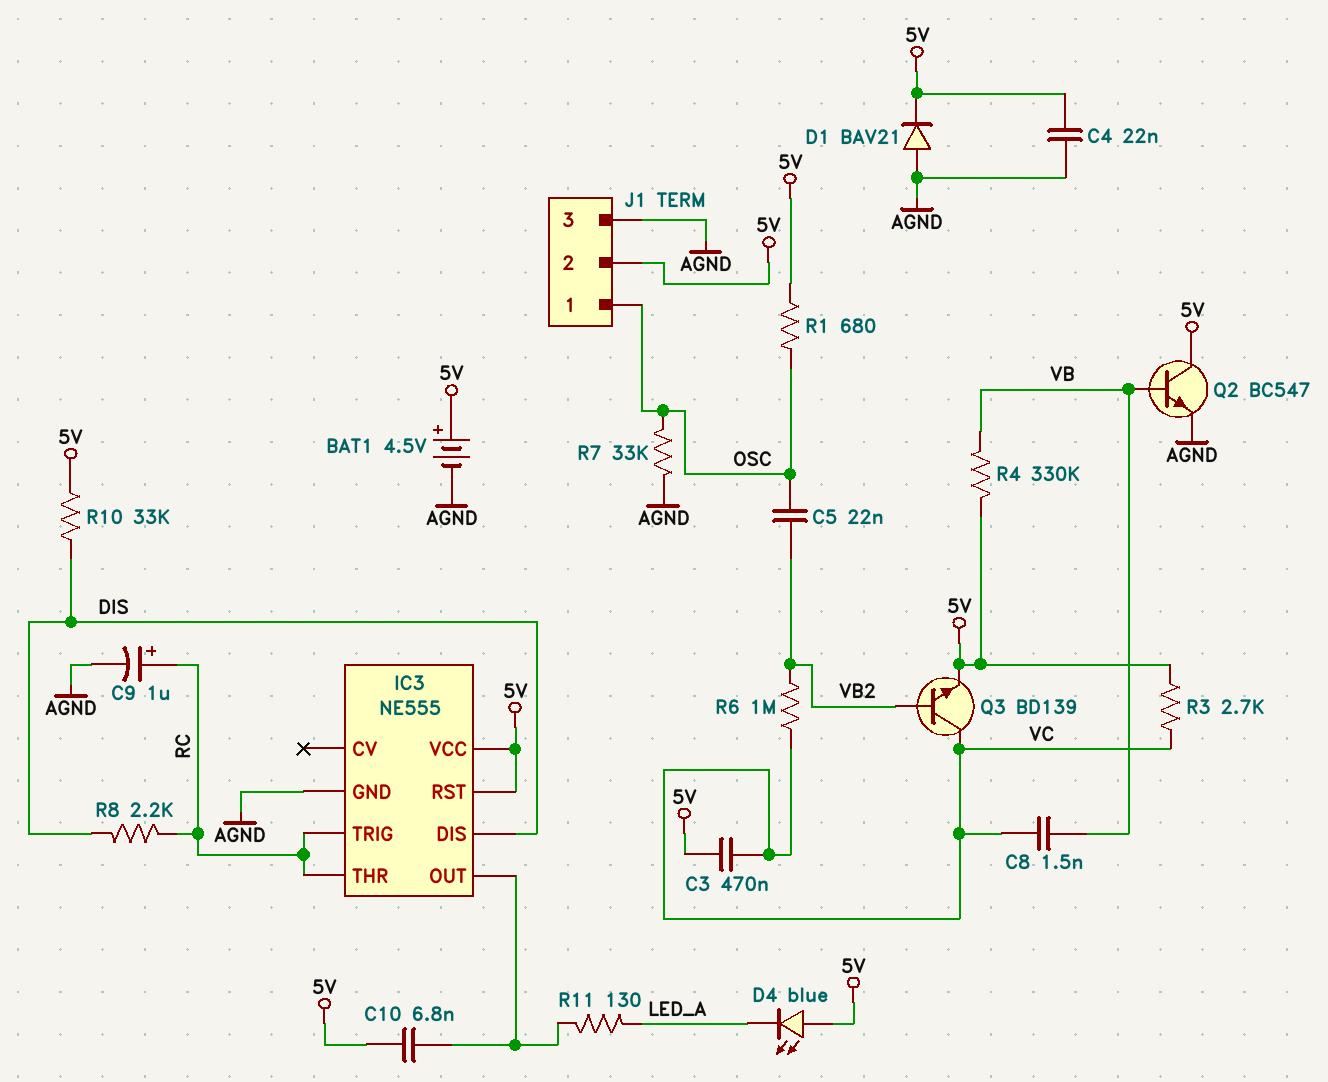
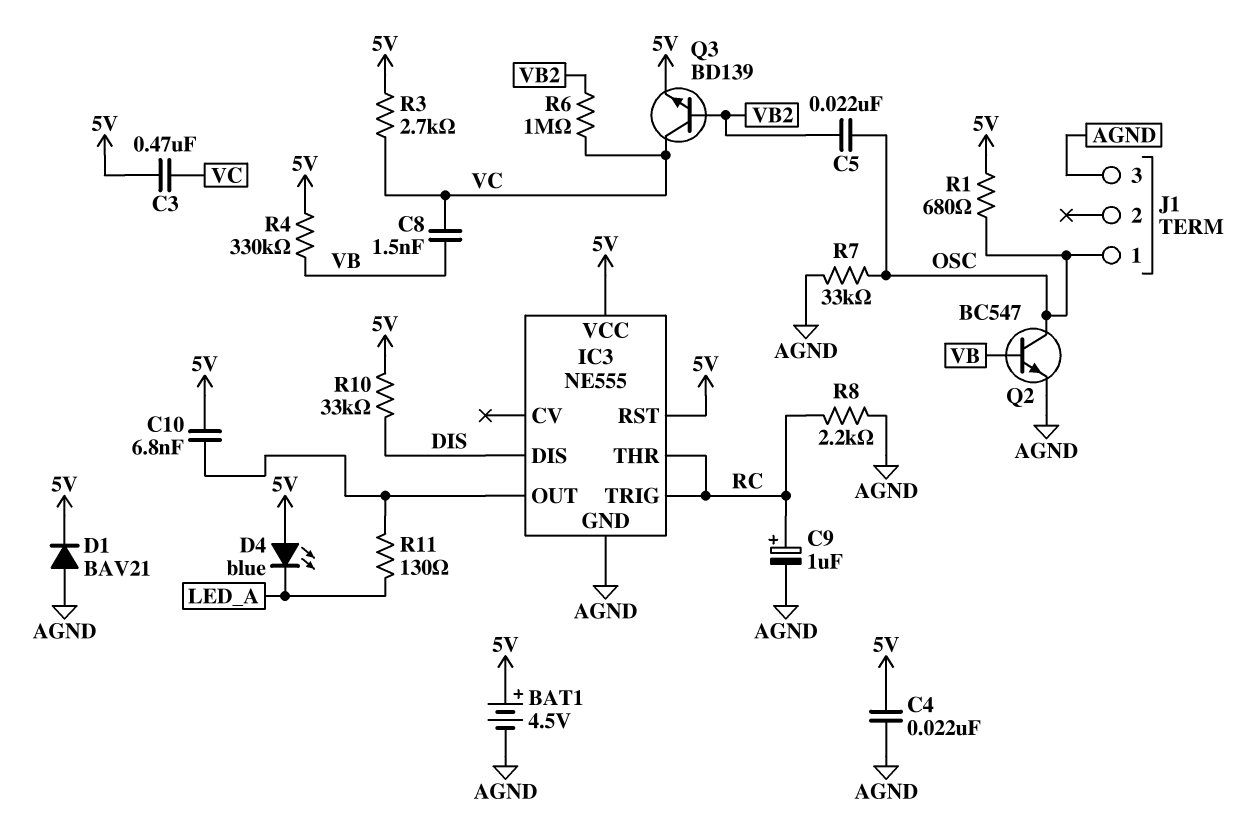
J1 pin 2: 5V -> none
Q2: NPN BC547 (B VB, C 5V, E AGND) -> NPN BC547 (B VB, C OSC, E AGND)
R8: 2.2k (DIS, RC) -> 2.2k (AGND, RC)

